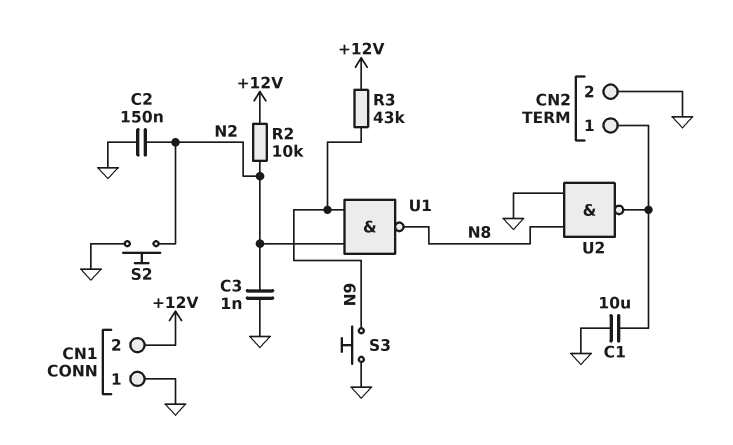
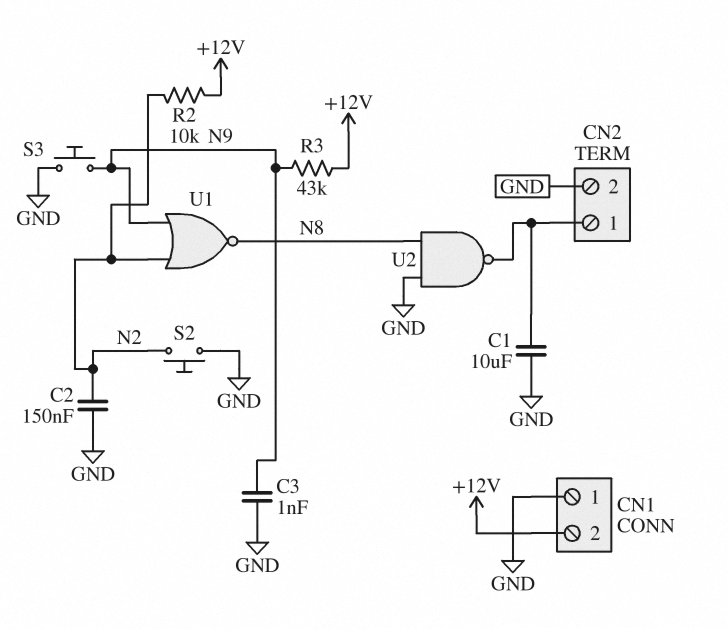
C3: 1nF (GND, N2) -> 1nF (GND, N9)
U1: NAND (in N2, in N9, out N8) -> NOR (in N2, in N9, out N8)

